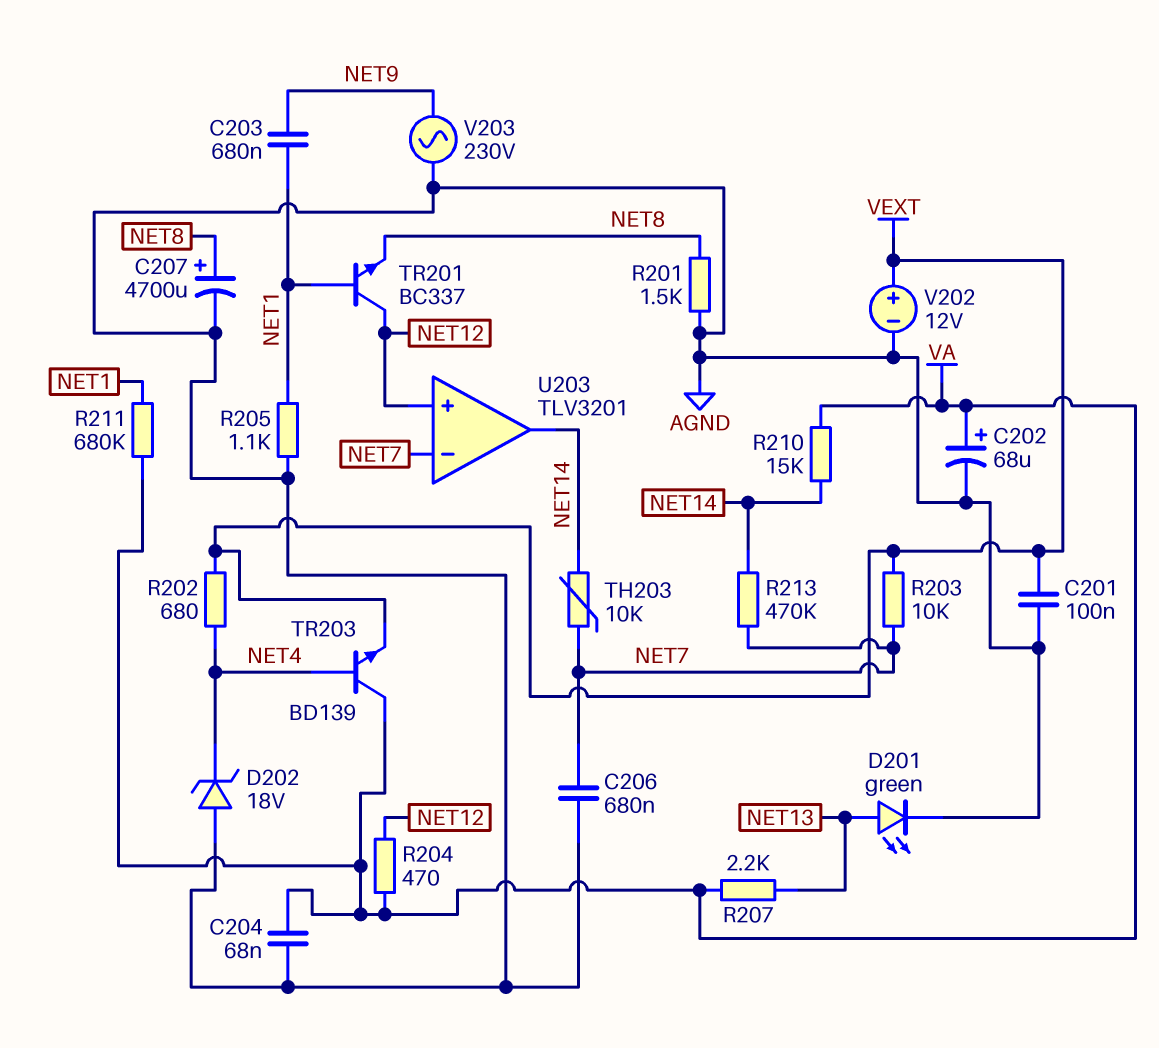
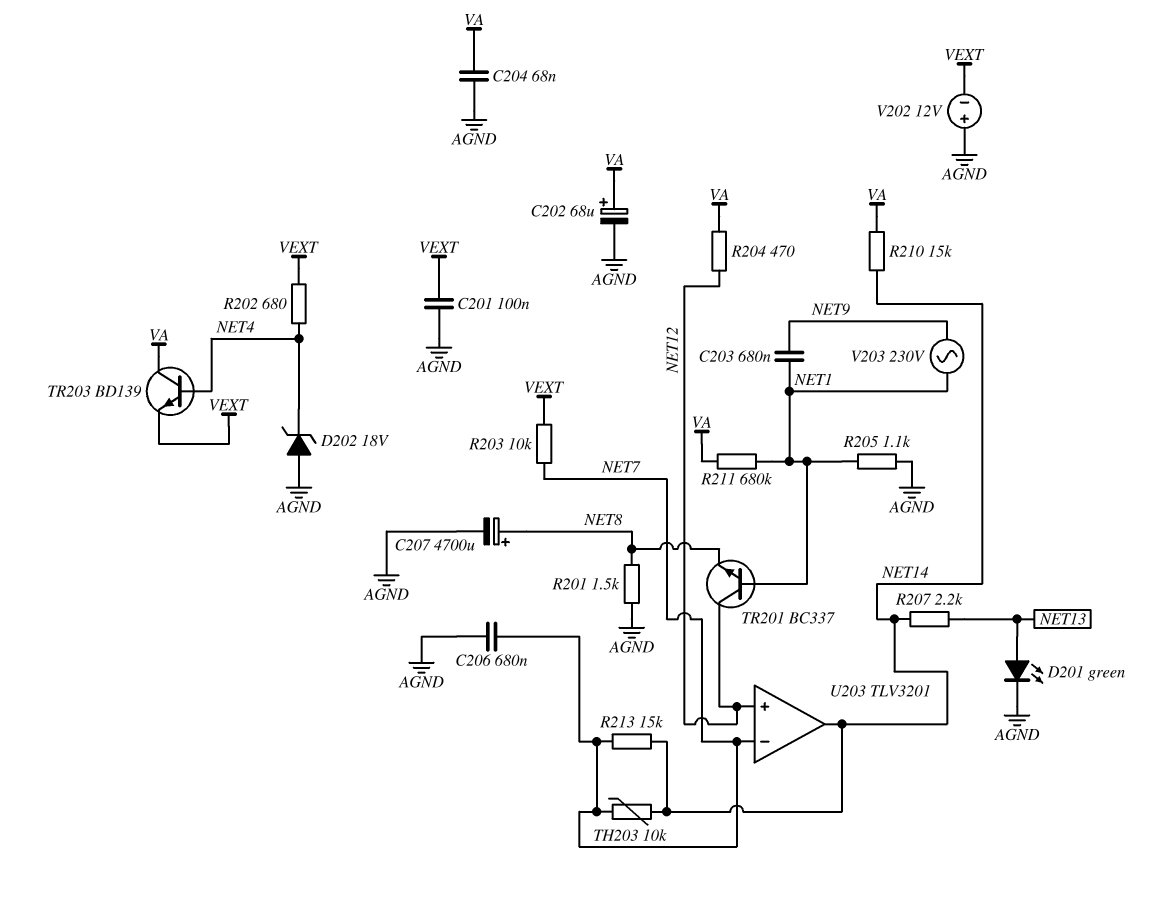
R207: 2.2k (NET13, VA) -> 2.2k (NET13, NET14)
R213: 470k (NET7, NET14) -> 15k (NET7, NET14)
V202: 12V (plus VEXT, minus AGND) -> 12V (plus AGND, minus VEXT)
V203: AC 230V (AGND, NET9) -> AC 230V (NET1, NET9)

